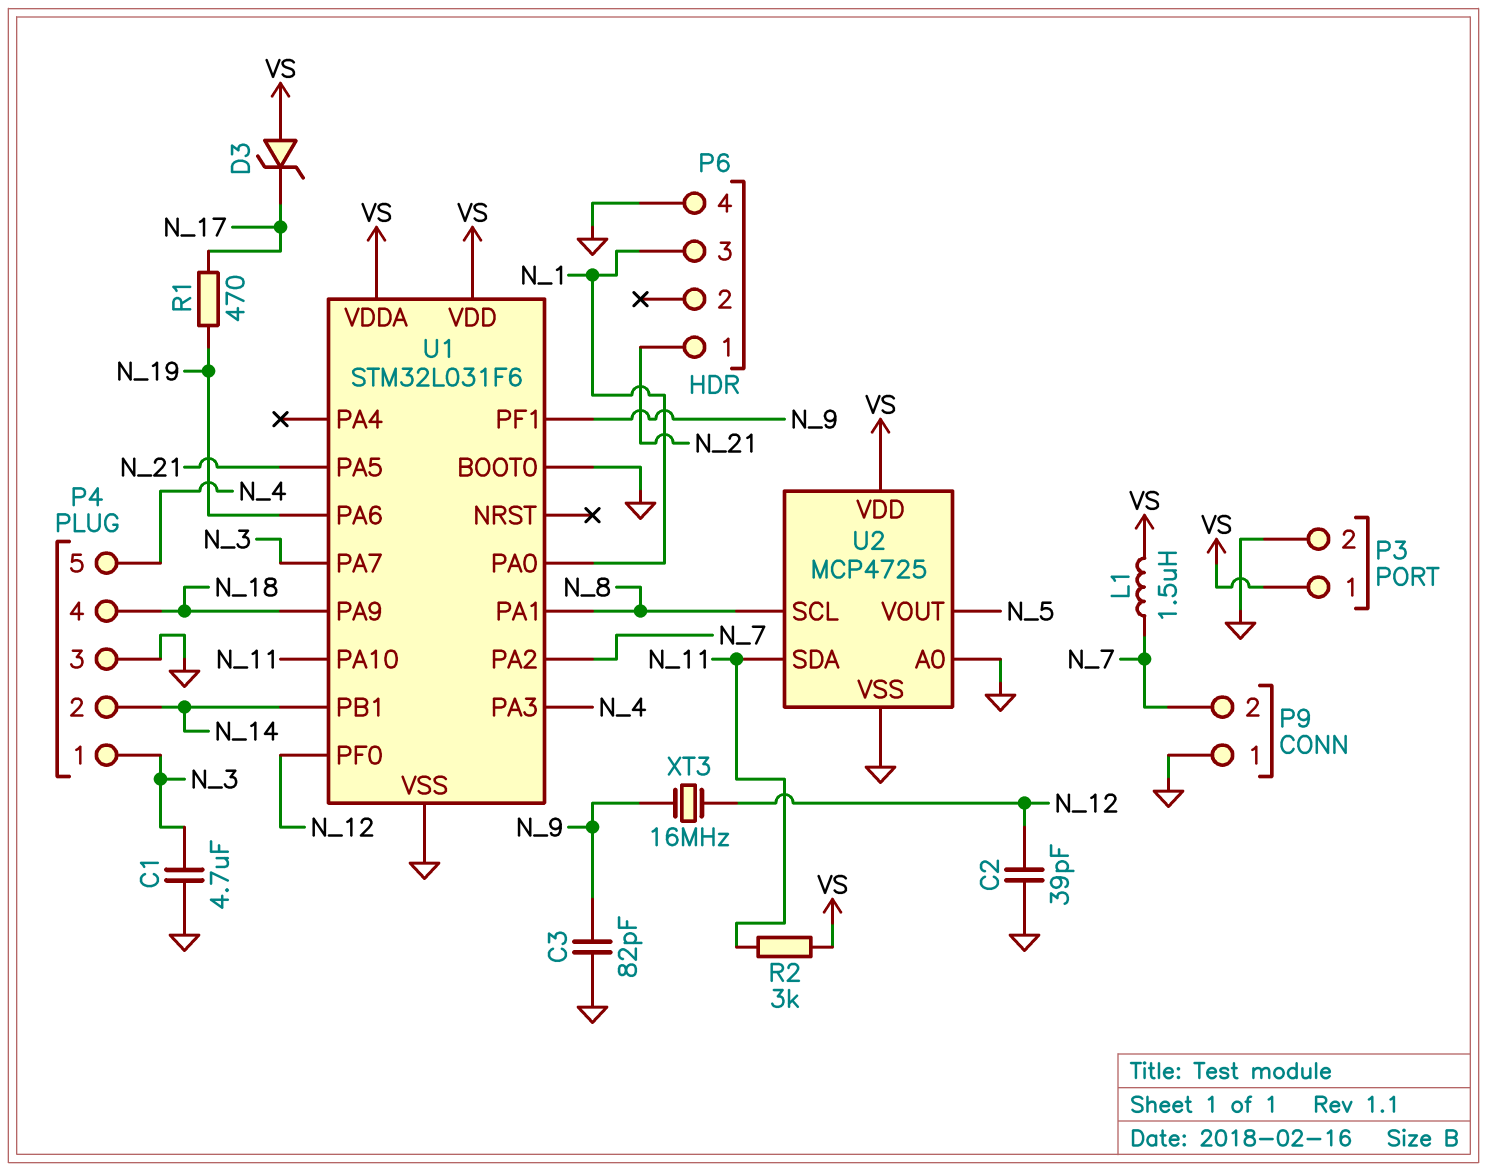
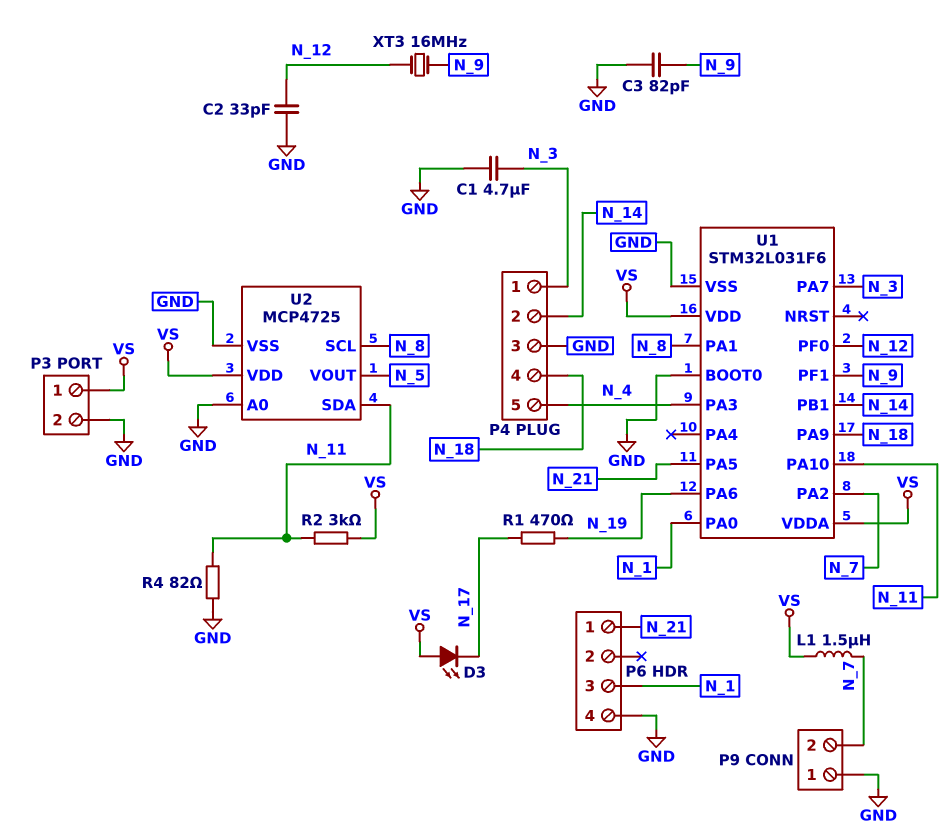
C2: 39pF (GND, N_12) -> 33pF (GND, N_12)
D3: zener (A VS, K N_17) -> LED (A VS, K N_17)
R4: none -> 82 (GND, N_11)

